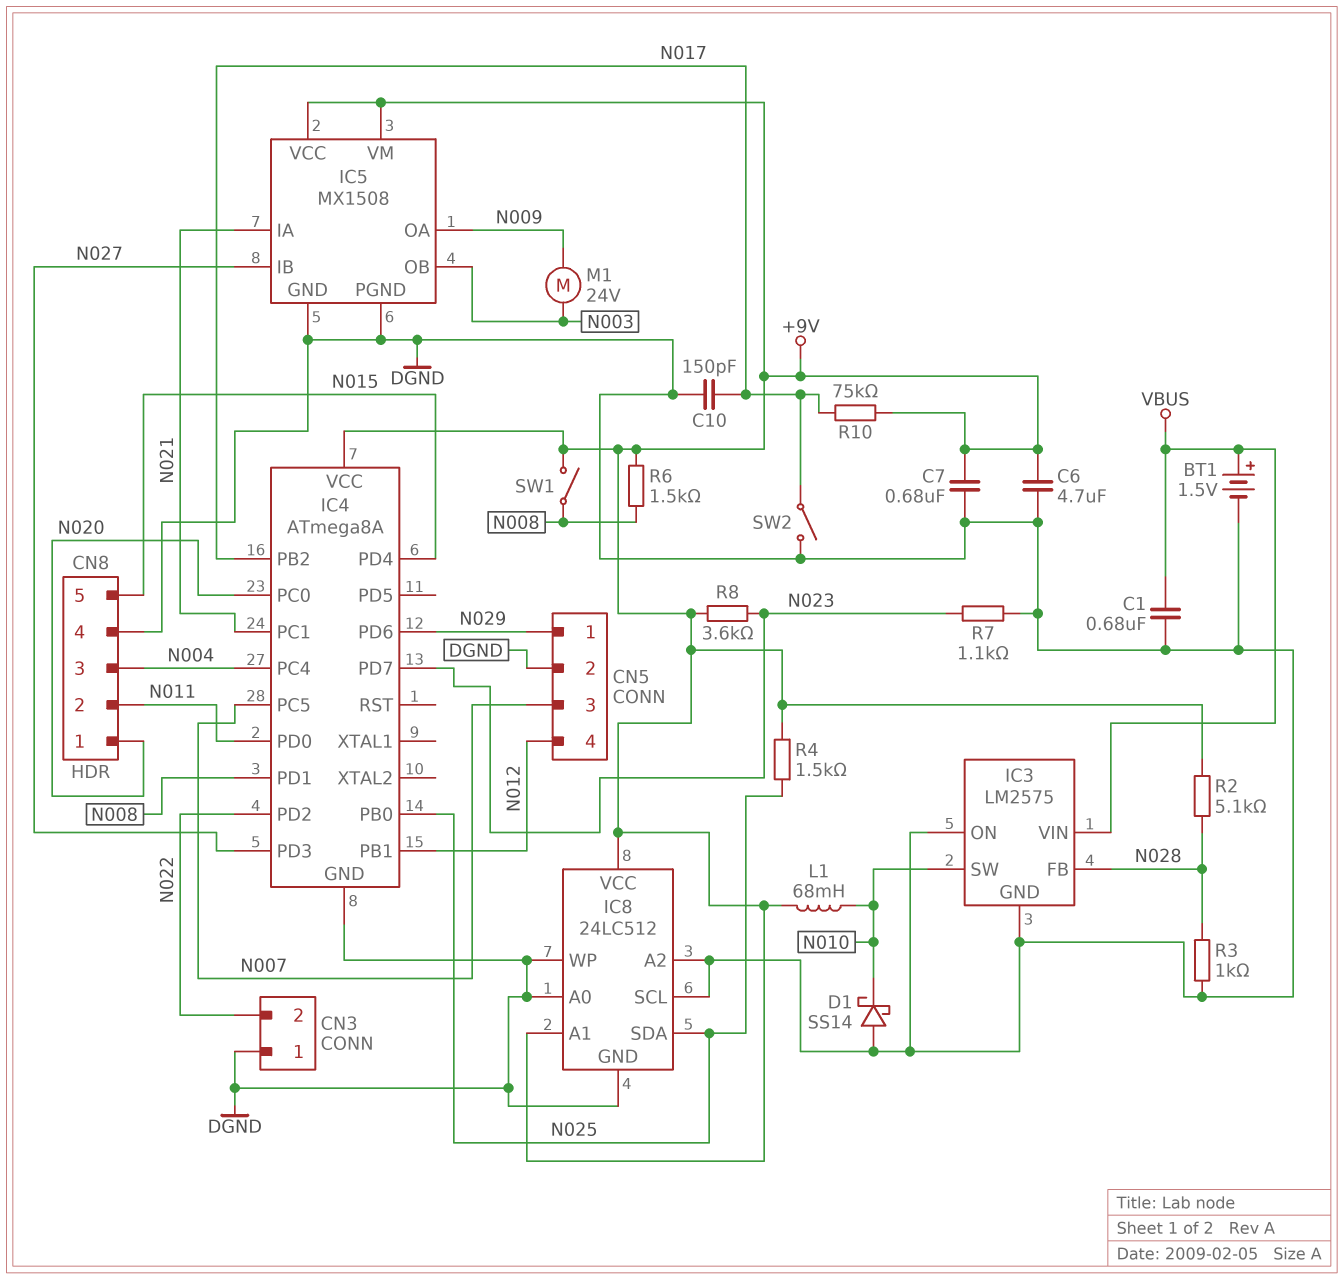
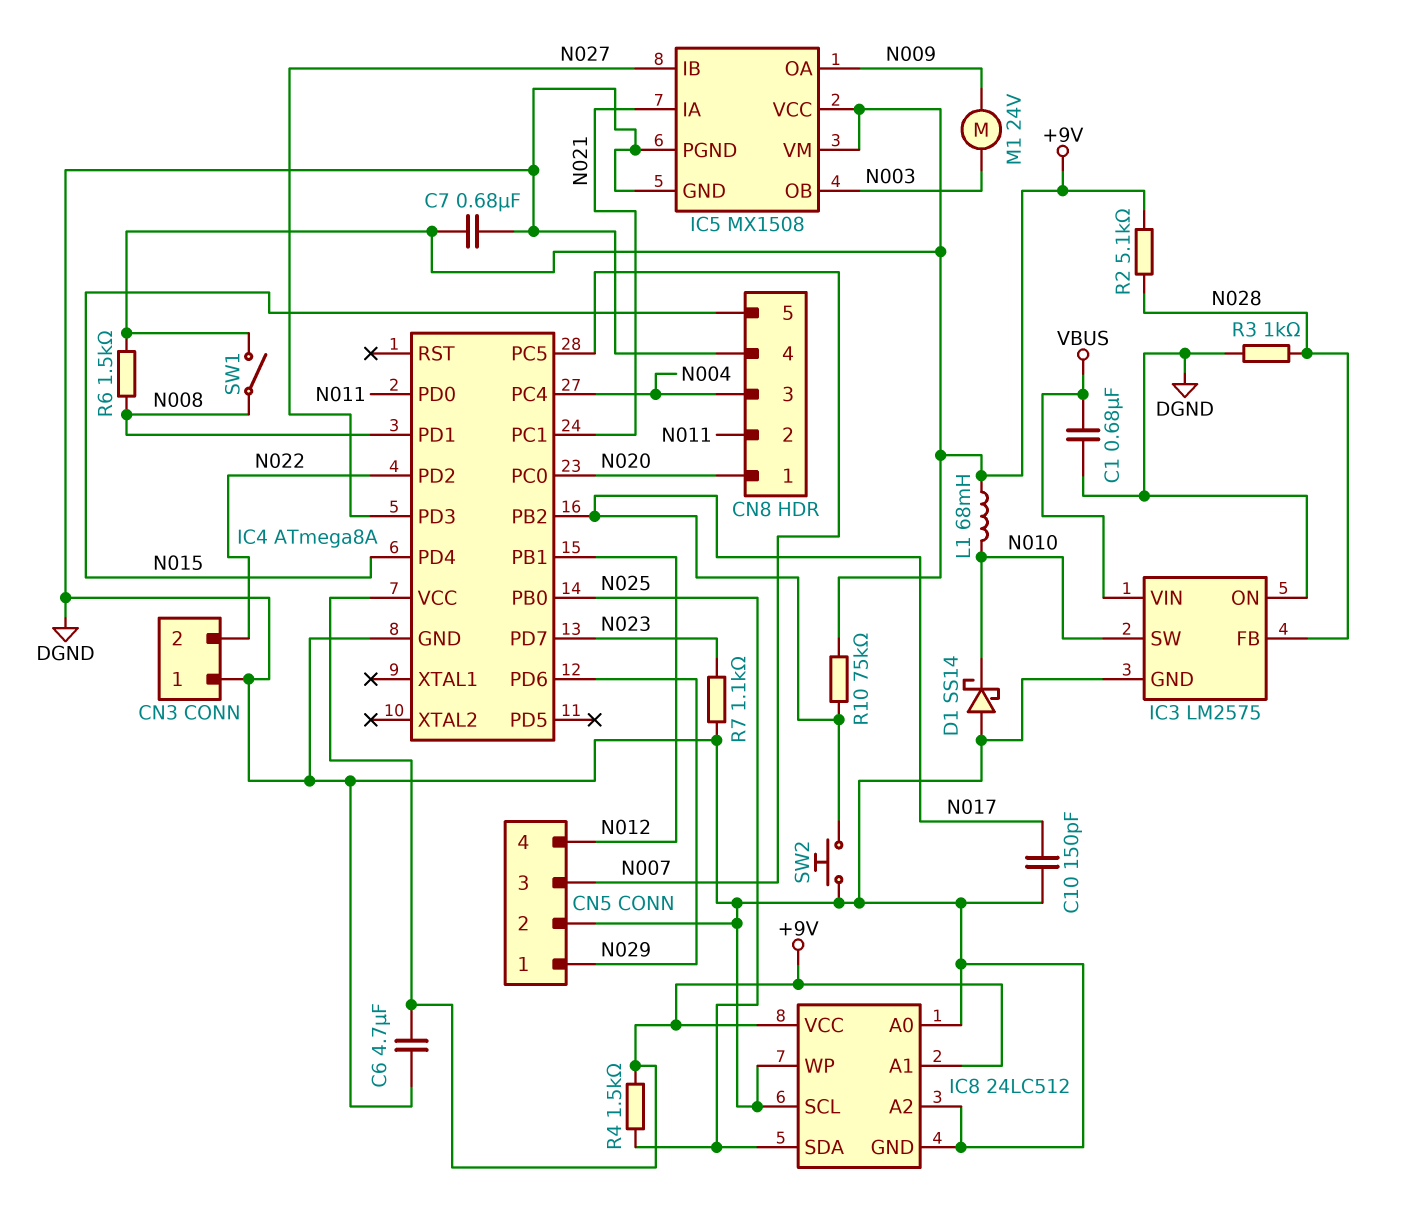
BT1: 1.5V (plus VBUS, minus DGND) -> none
R8: 3.6k (+9V, N023) -> none
SW2: switch (DGND, N017) -> button (DGND, N017)

